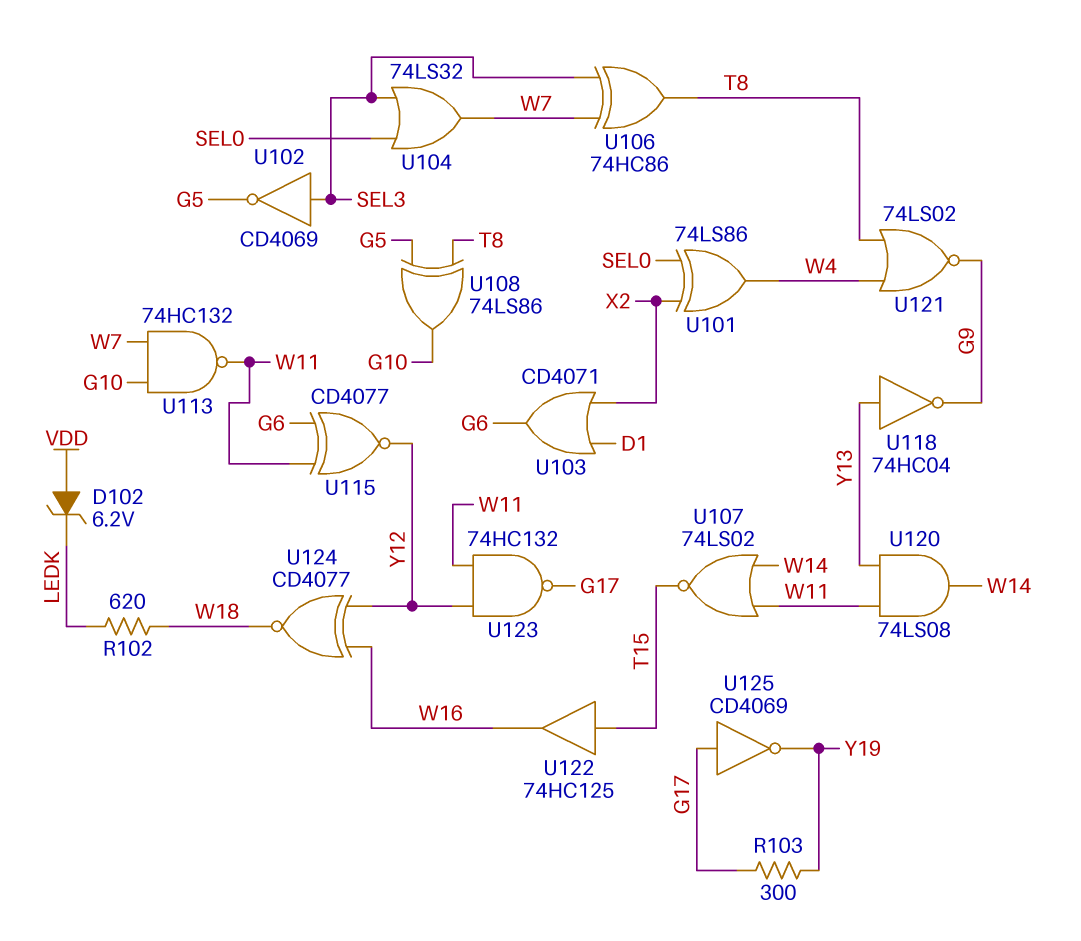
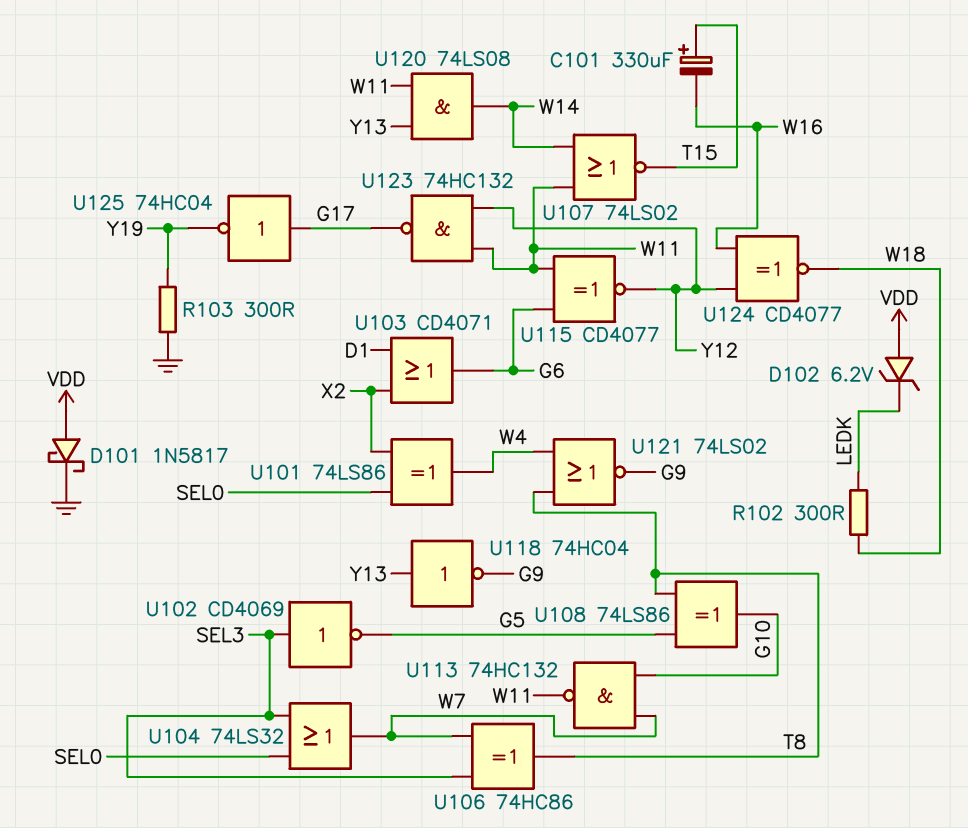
C101: none -> 330uF (plus T15, minus W16)
D101: none -> schottky 1N5817 (A VDD, K GND)
R102: 620 (LEDK, W18) -> 300 (LEDK, W18)
R103: 300 (G17, Y19) -> 300 (GND, Y19)
U122: buffer 74HC125 (in T15, out W16) -> none
U125: NOT CD4069 (in G17, out Y19) -> NOT 74HC04 (in G17, out Y19)

